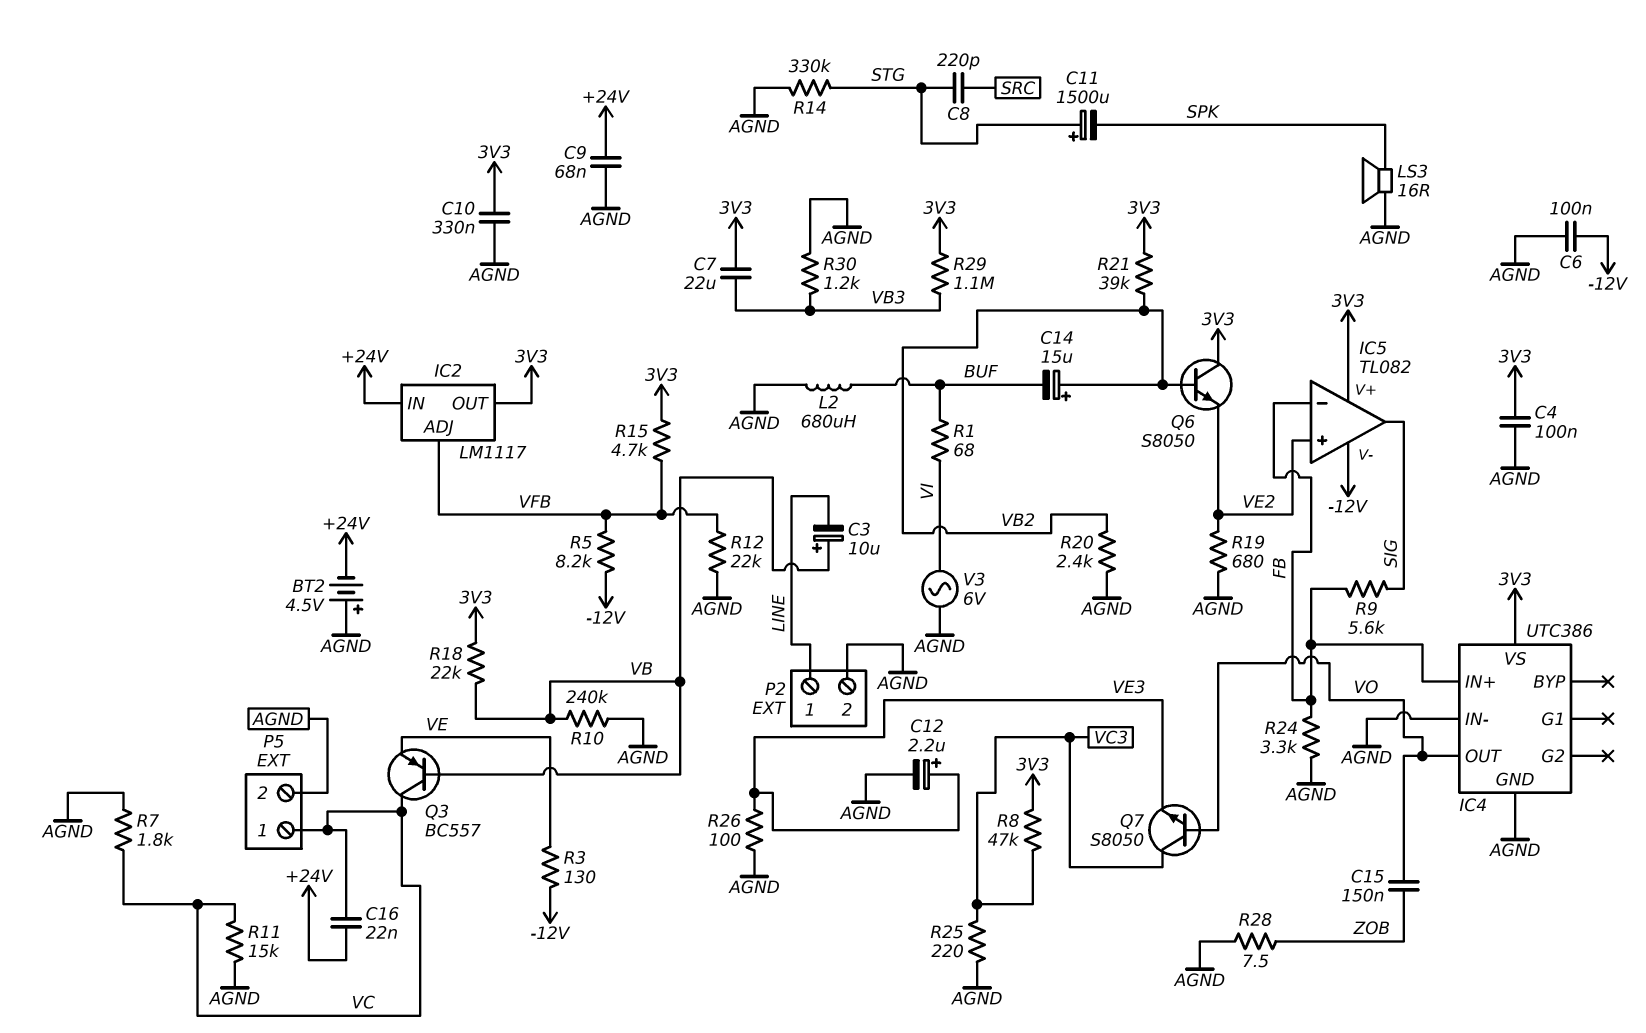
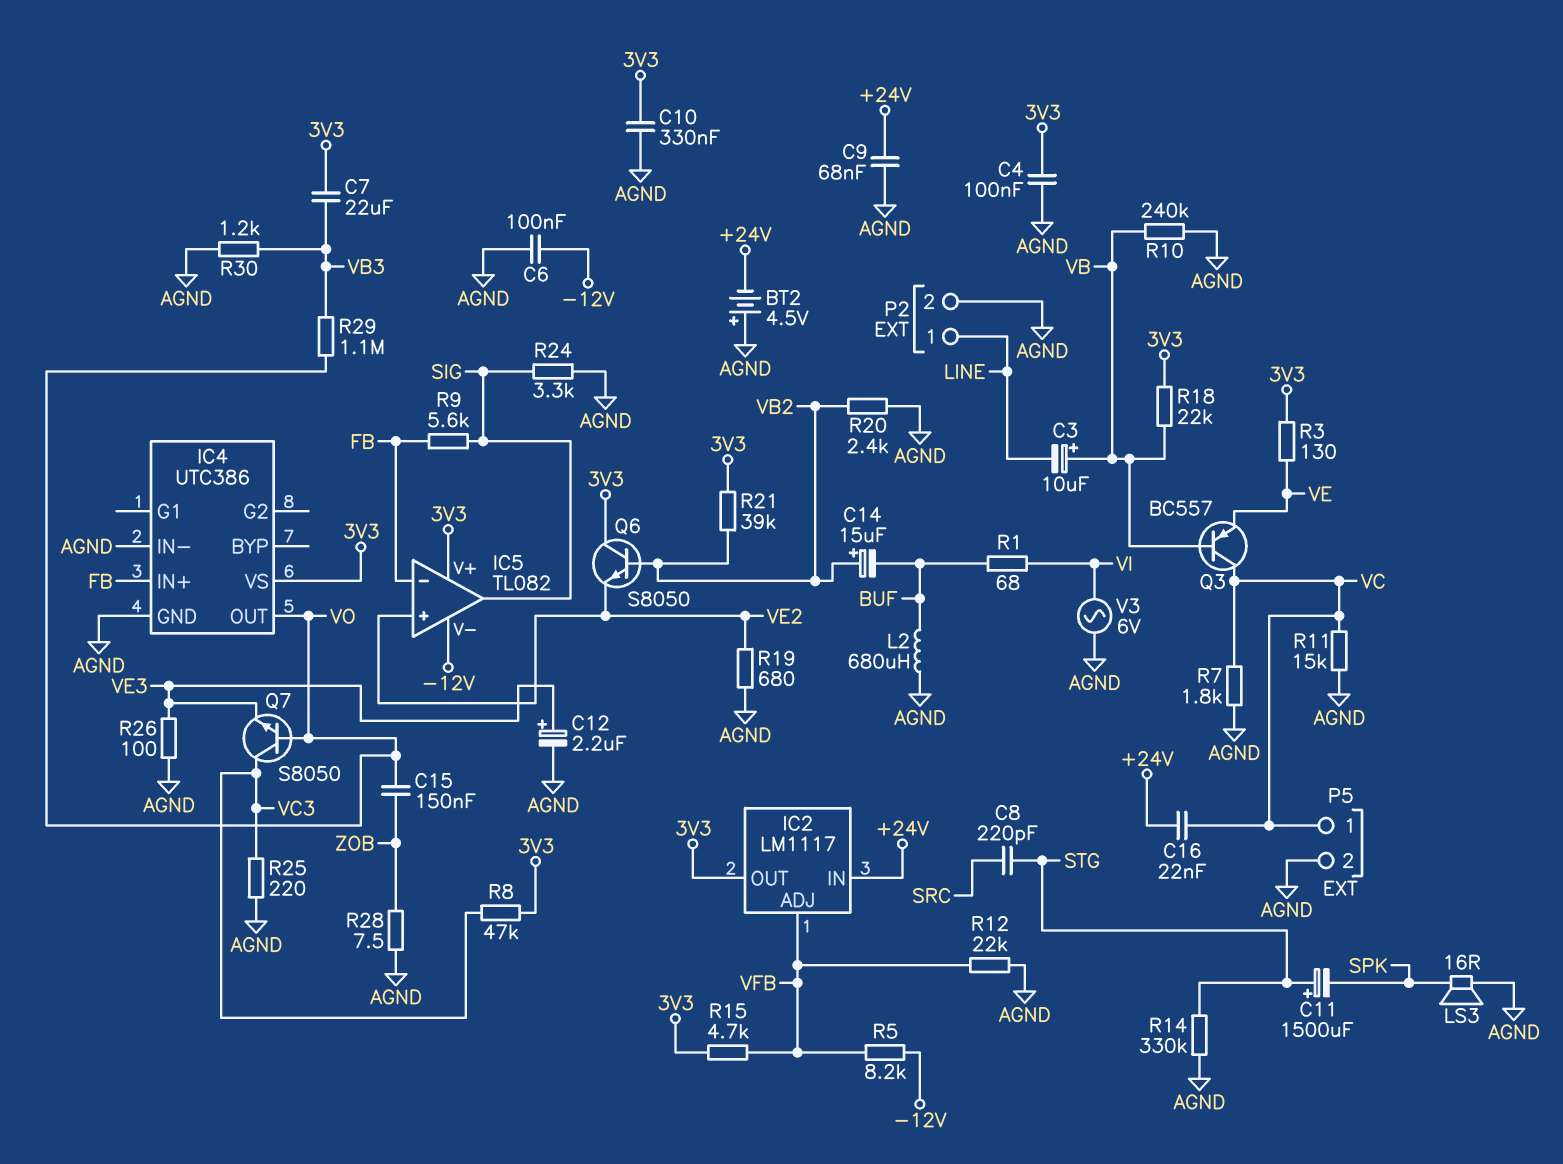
R3: 130 (-12V, VE) -> 130 (3V3, VE)
R24: 3.3k (AGND, FB) -> 3.3k (AGND, SIG)
R29: 1.1M (3V3, VB3) -> 1.1M (VB3, VO)

